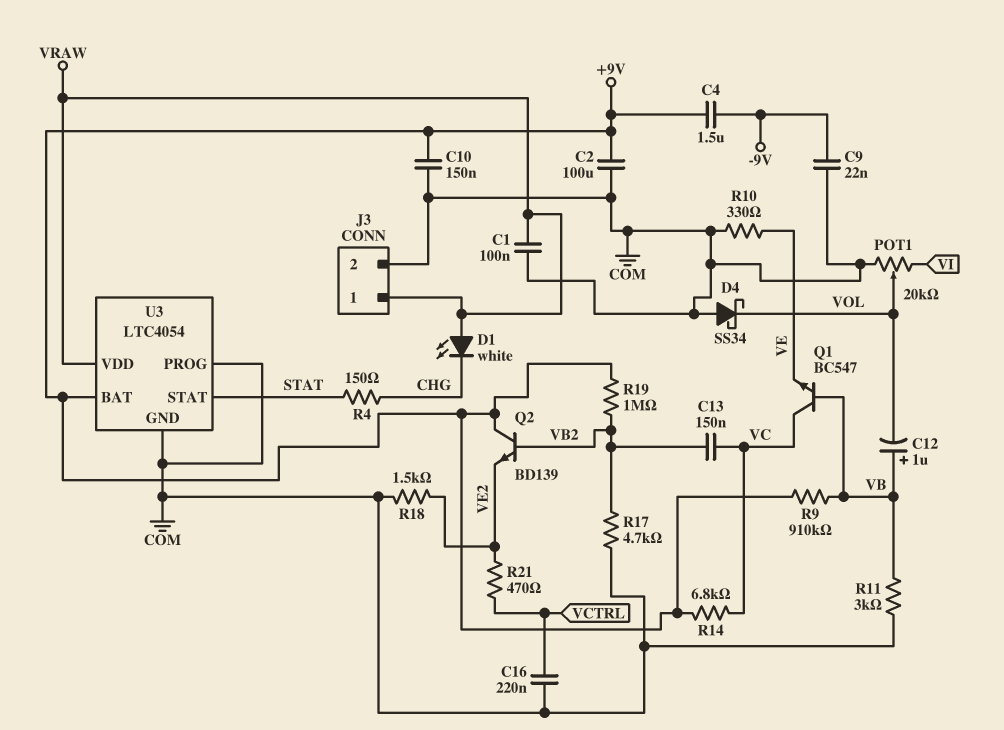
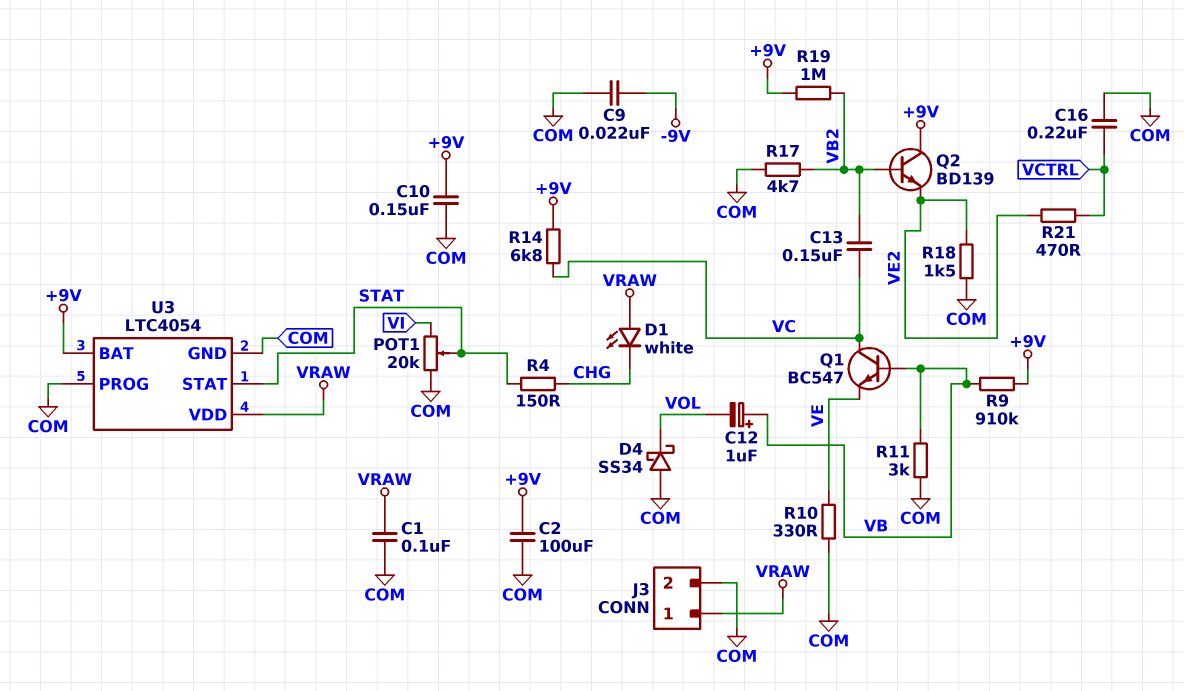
C4: 1.5uF (+9V, -9V) -> none
POT1: 20k (COM, VI, wiper VOL) -> 20k (COM, VI, wiper STAT)

